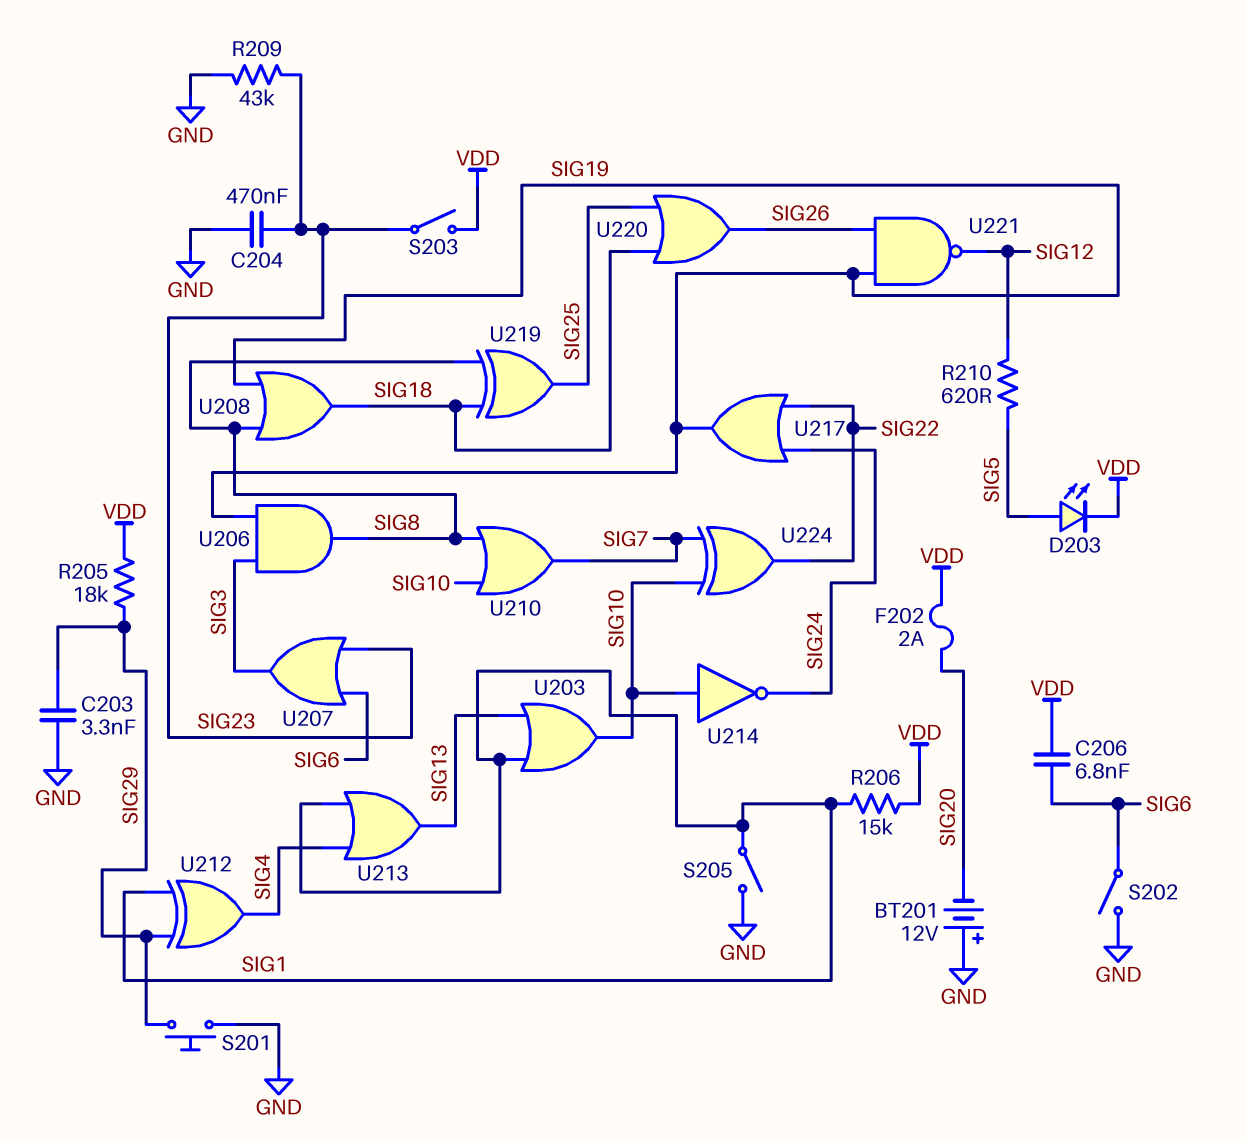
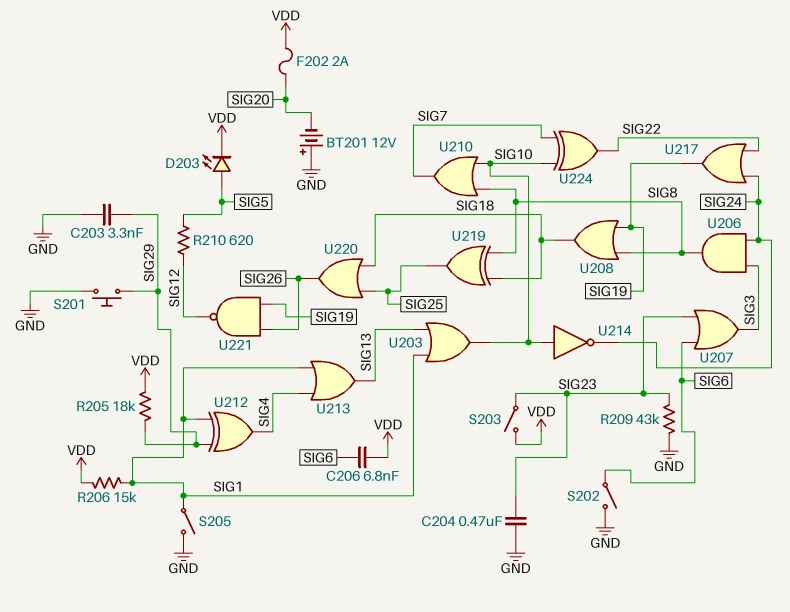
U206: AND (in SIG3, in SIG19, out SIG8) -> AND (in SIG3, in SIG24, out SIG8)

